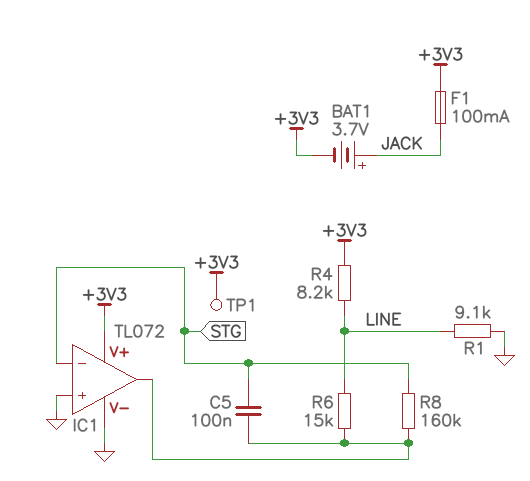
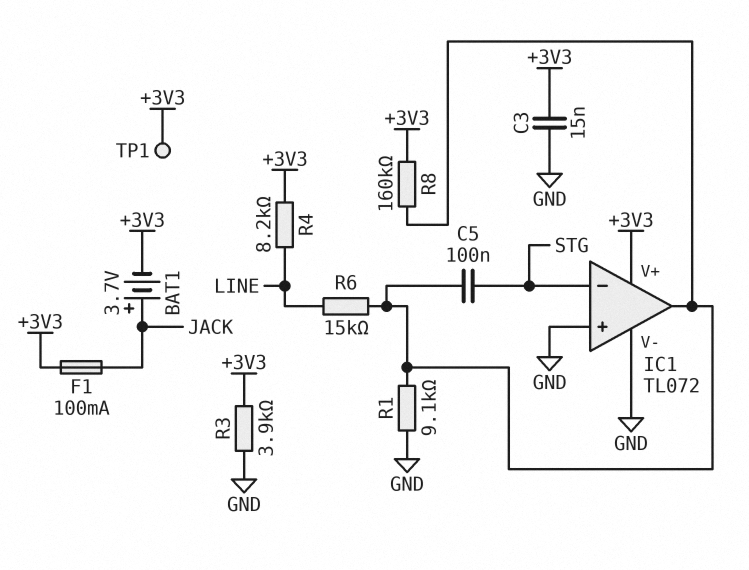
C3: none -> 15nF (+3V3, GND)
R1: 9.1k (GND, LINE) -> 9.1k (GND, IC1/out)
R3: none -> 3.9k (+3V3, GND)
R8: 160k (IC1/out, STG) -> 160k (+3V3, IC1/out)

